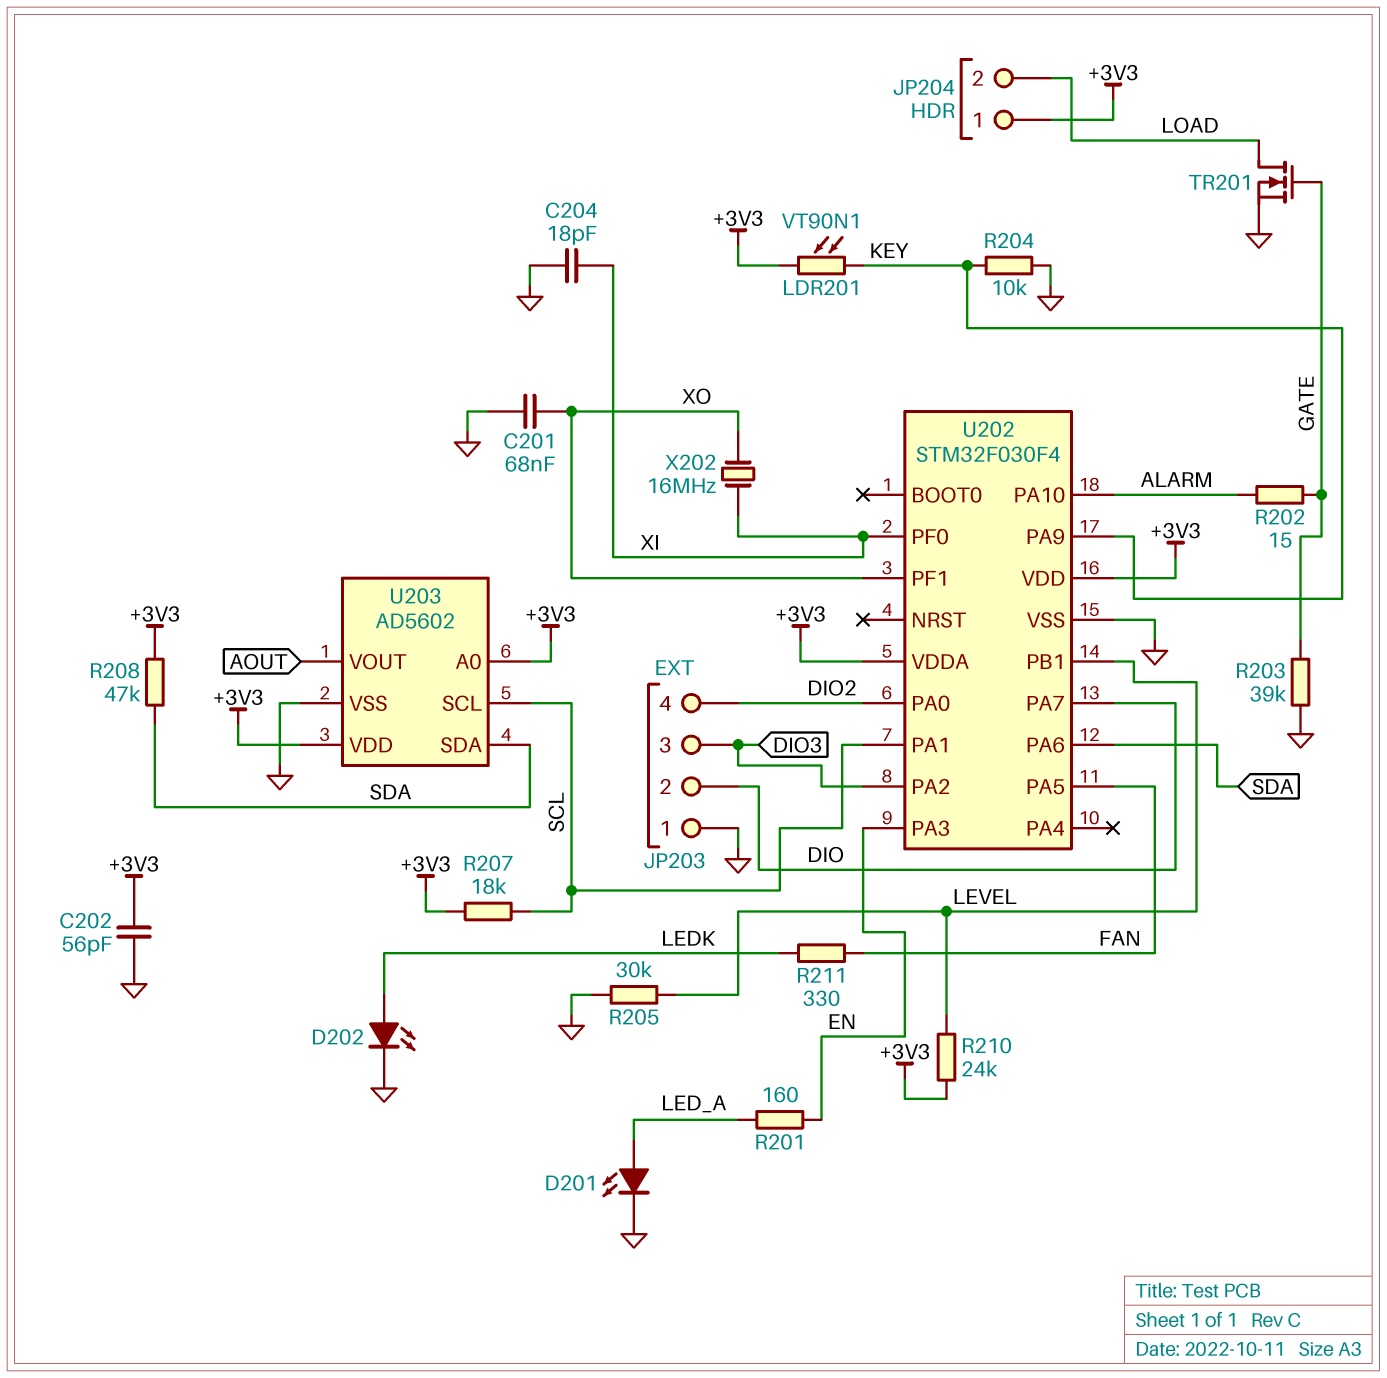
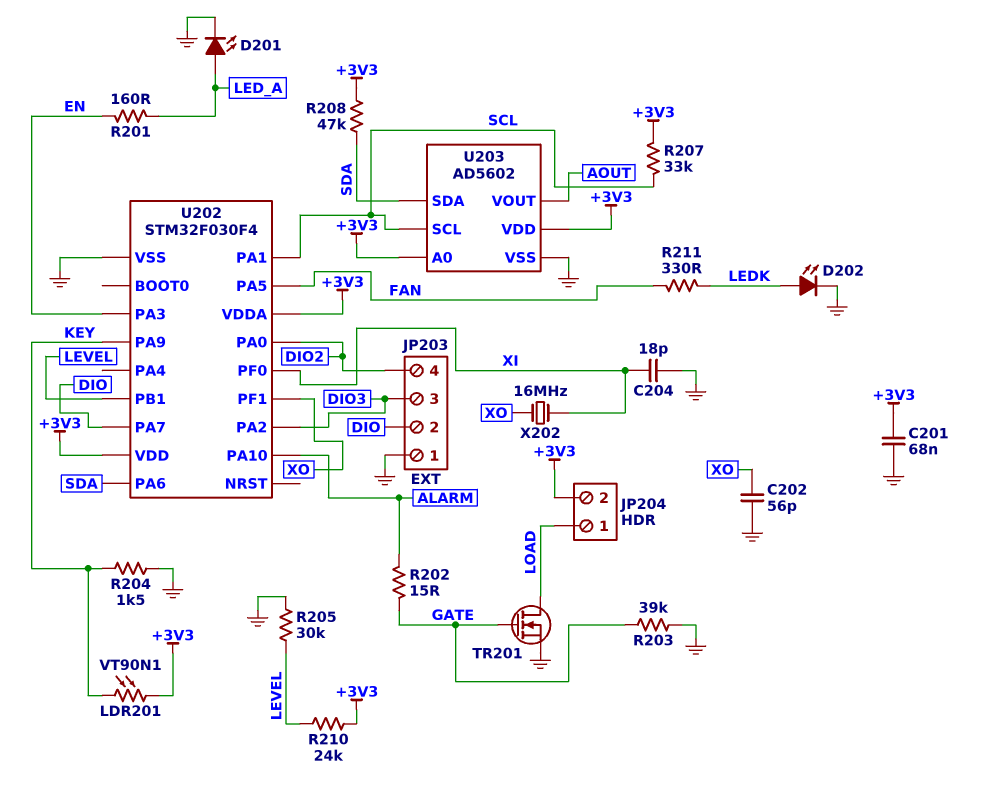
C201: 68nF (GND, XO) -> 68nF (+3V3, GND)
C202: 56pF (+3V3, GND) -> 56pF (GND, XO)
JP204 pin 1: +3V3 -> LOAD
JP204 pin 2: LOAD -> +3V3
R204: 10k (GND, KEY) -> 1.5k (GND, KEY)
R207: 18k (+3V3, SCL) -> 33k (+3V3, SCL)

